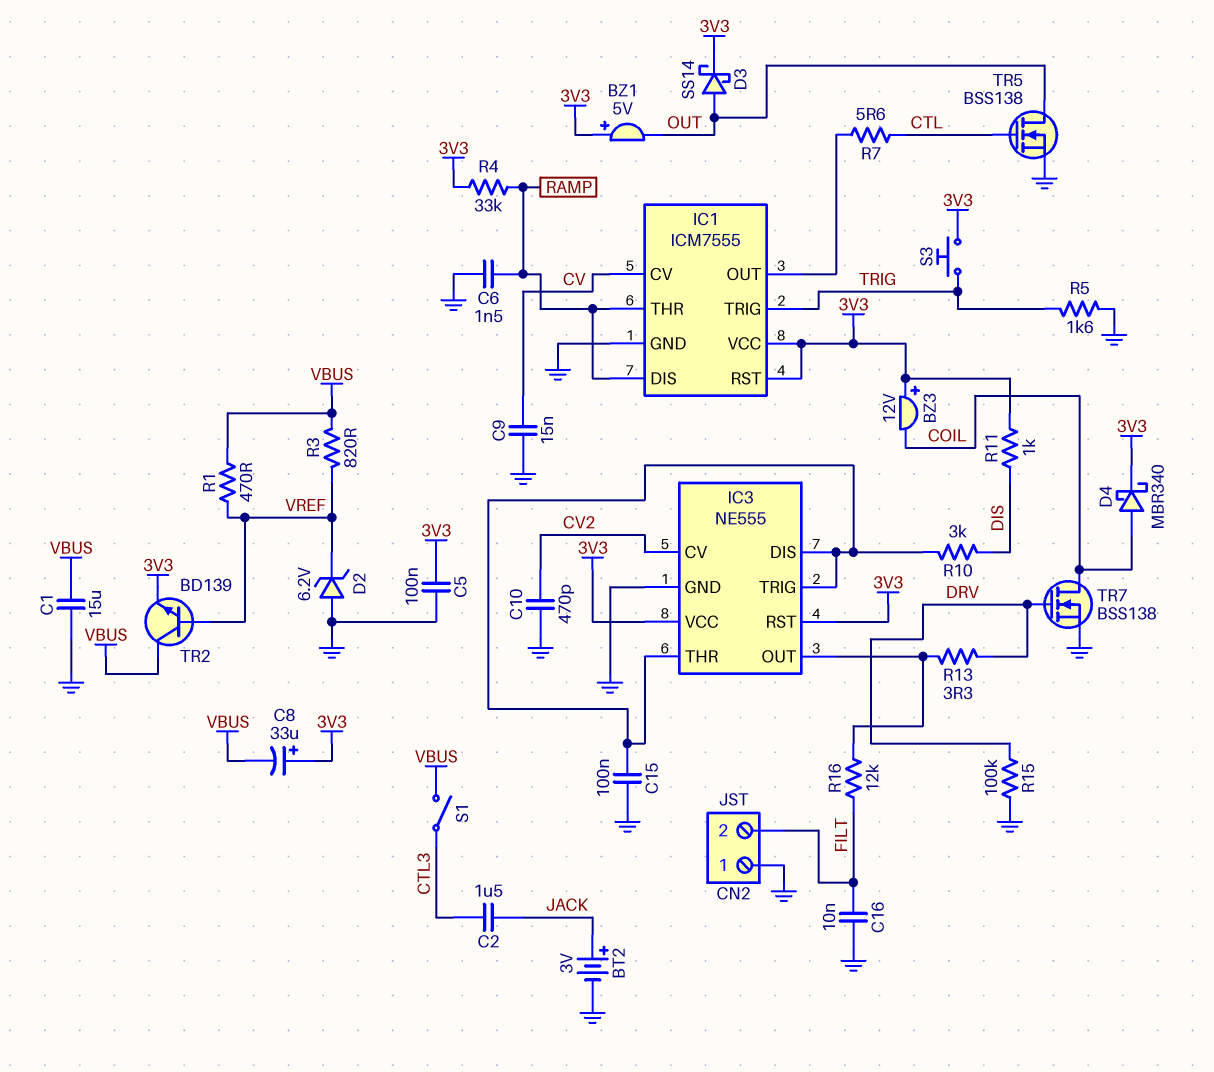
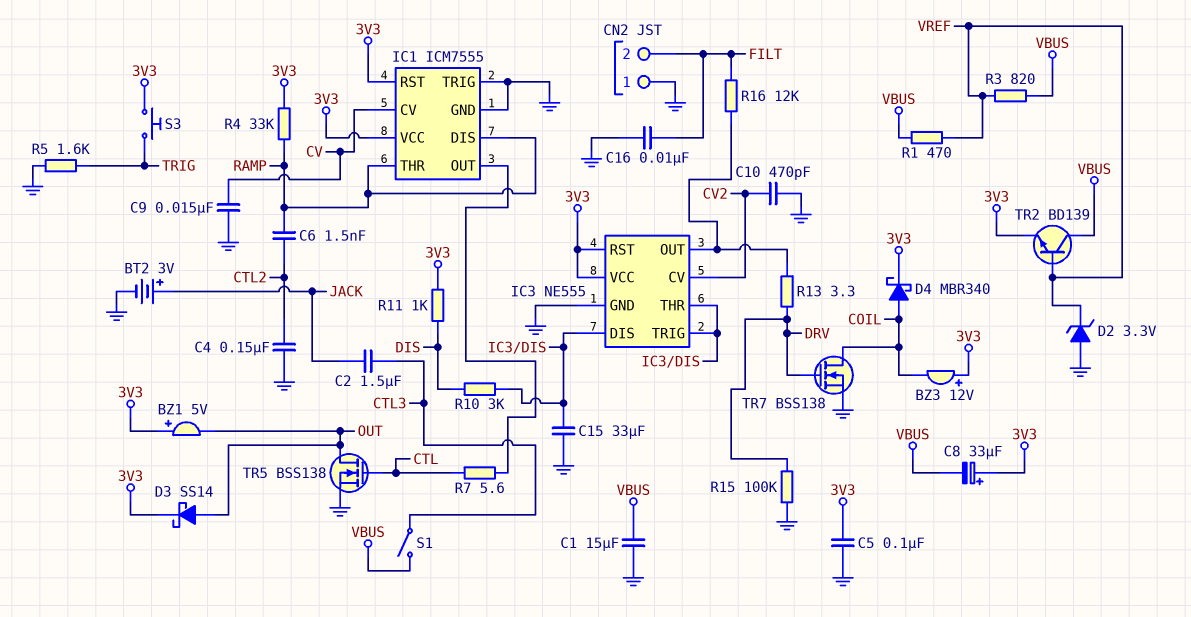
C4: none -> 150nF (CTL2, GND)
C6: 1.5nF (GND, RAMP) -> 1.5nF (CTL2, RAMP)
C15: 100nF (GND, IC3/DIS) -> 33uF (GND, IC3/DIS)
D2: zener 6.2V (A GND, K VREF) -> zener 3.3V (A GND, K VREF)
IC1 pin TRIG: TRIG -> GND

